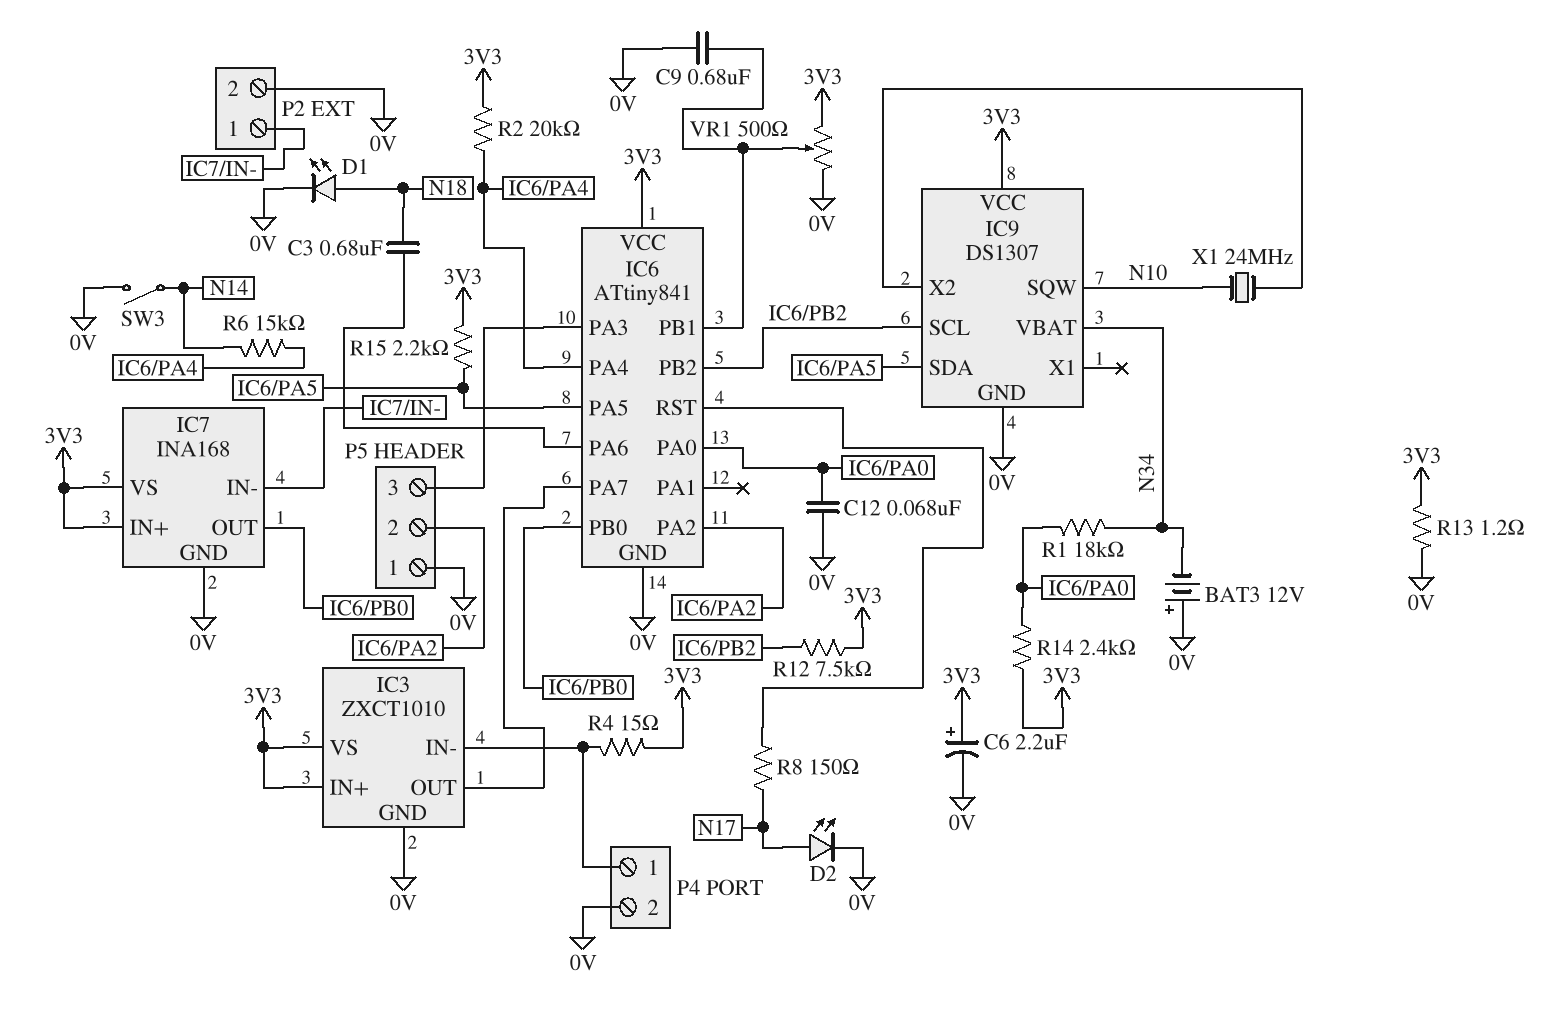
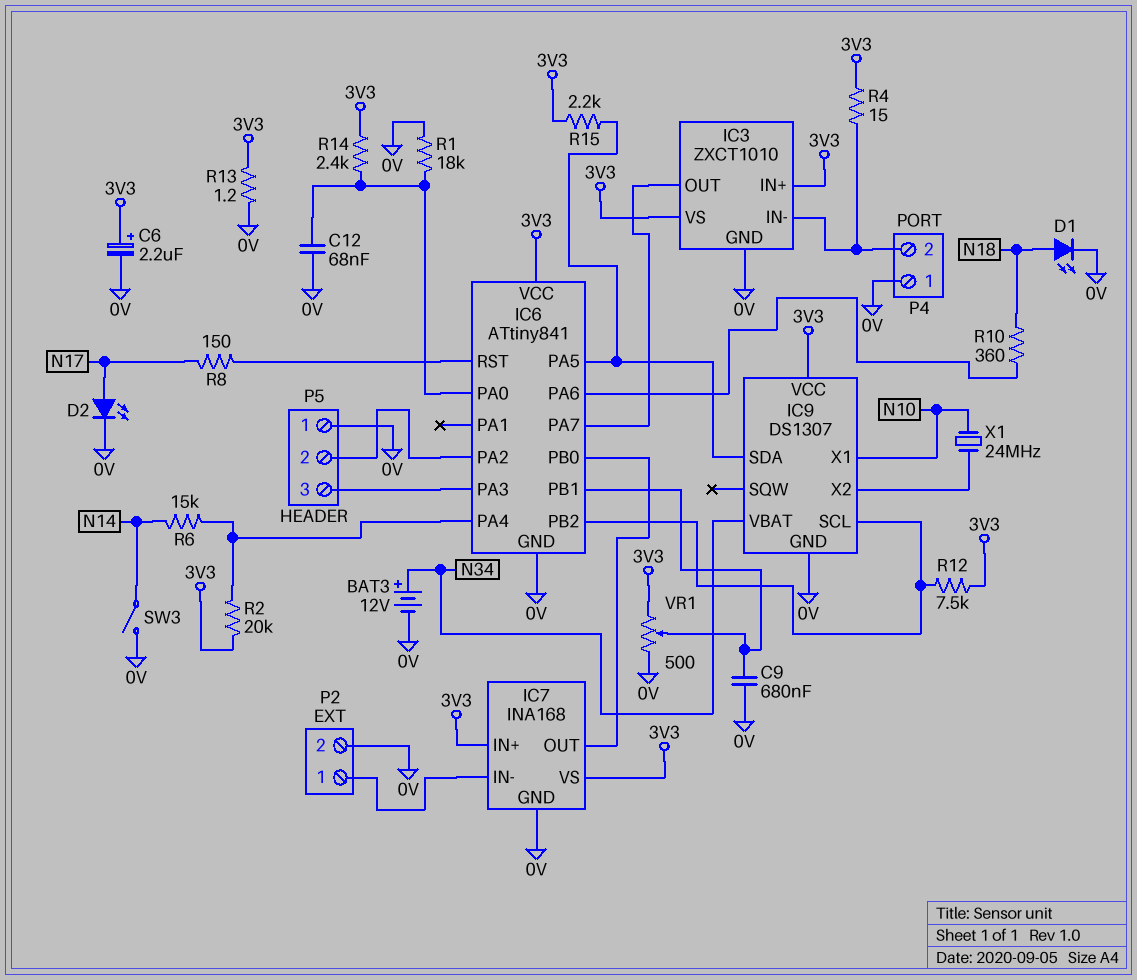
BAT3: 12V (plus 0V, minus N34) -> 12V (plus N34, minus 0V)
C3: 680nF (IC6/PA6, N18) -> none
IC9 pin SQW: N10 -> none
IC9 pin X1: none -> N10
P4 pin 1: IC3/IN- -> 0V
P4 pin 2: 0V -> IC3/IN-
R1: 18k (IC6/PA0, N34) -> 18k (0V, IC6/PA0)
R10: none -> 360 (IC6/PA6, N18)

